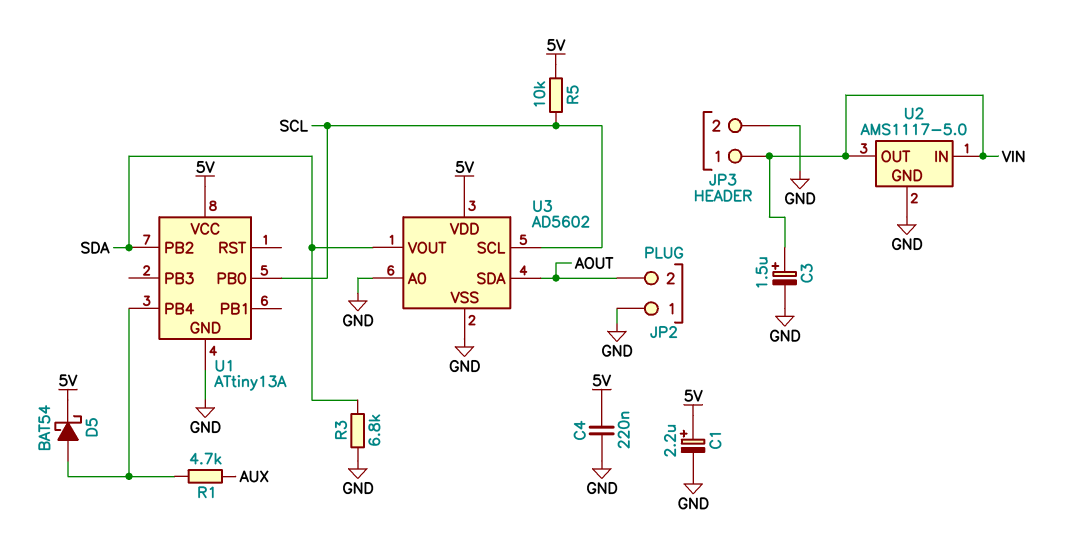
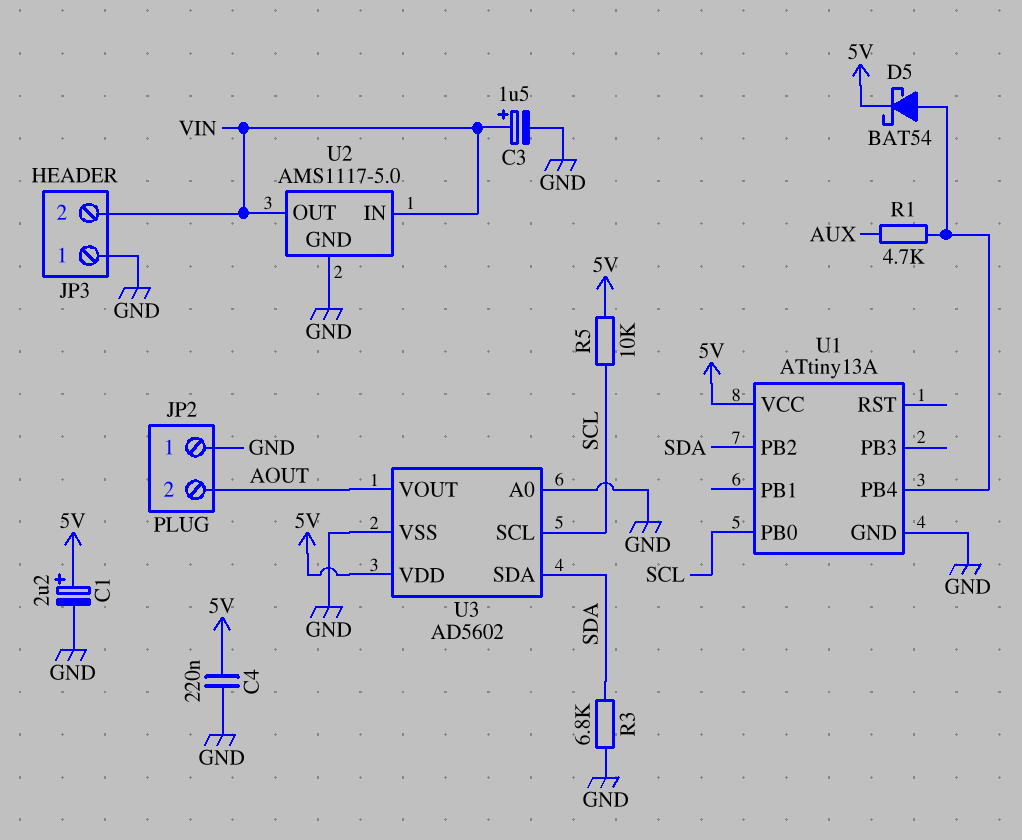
JP3 pin 1: VIN -> GND
JP3 pin 2: GND -> VIN
U3 pin SDA: AOUT -> SDA
U3 pin VOUT: SDA -> AOUT

